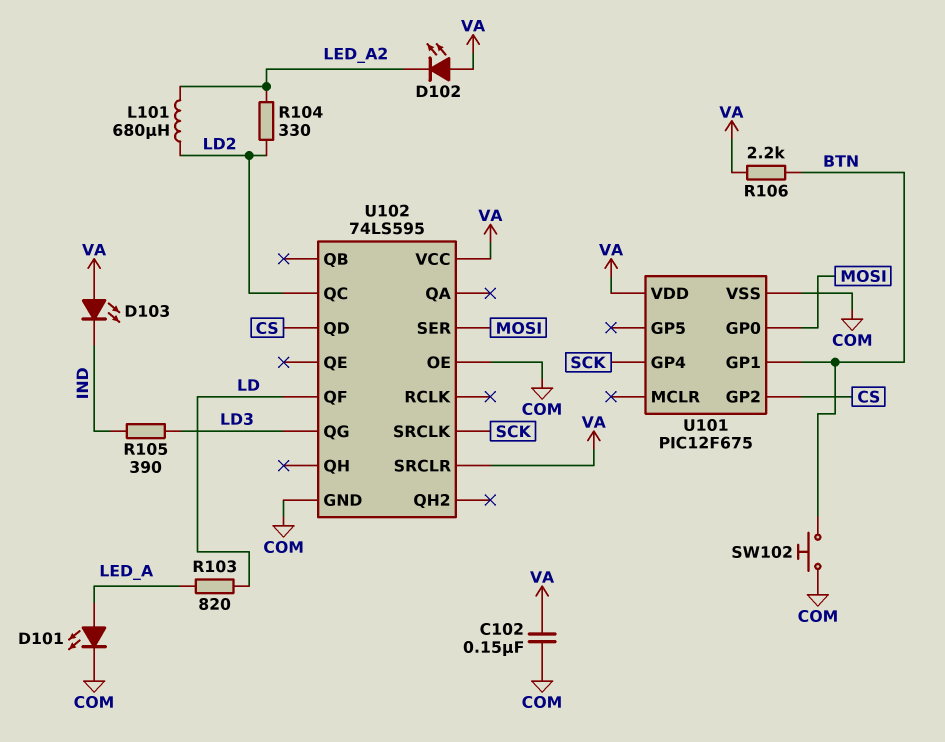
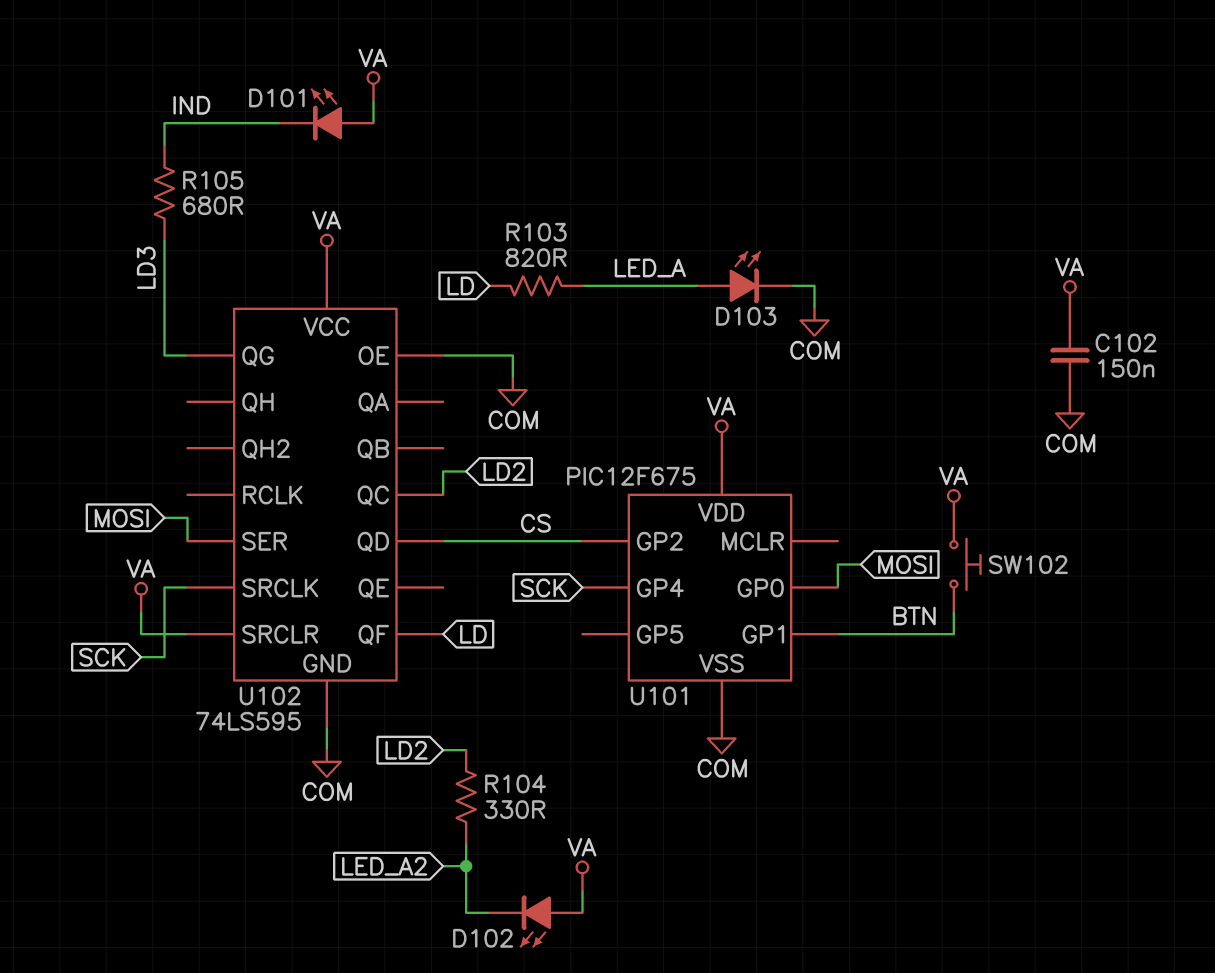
D101: LED (A LED_A, K COM) -> LED (A VA, K IND)
D103: LED (A VA, K IND) -> LED (A LED_A, K COM)
L101: 680uH (LD2, LED_A2) -> none
R105: 390 (IND, LD3) -> 680 (IND, LD3)
R106: 2.2k (BTN, VA) -> none
SW102: button (BTN, COM) -> button (BTN, VA)

